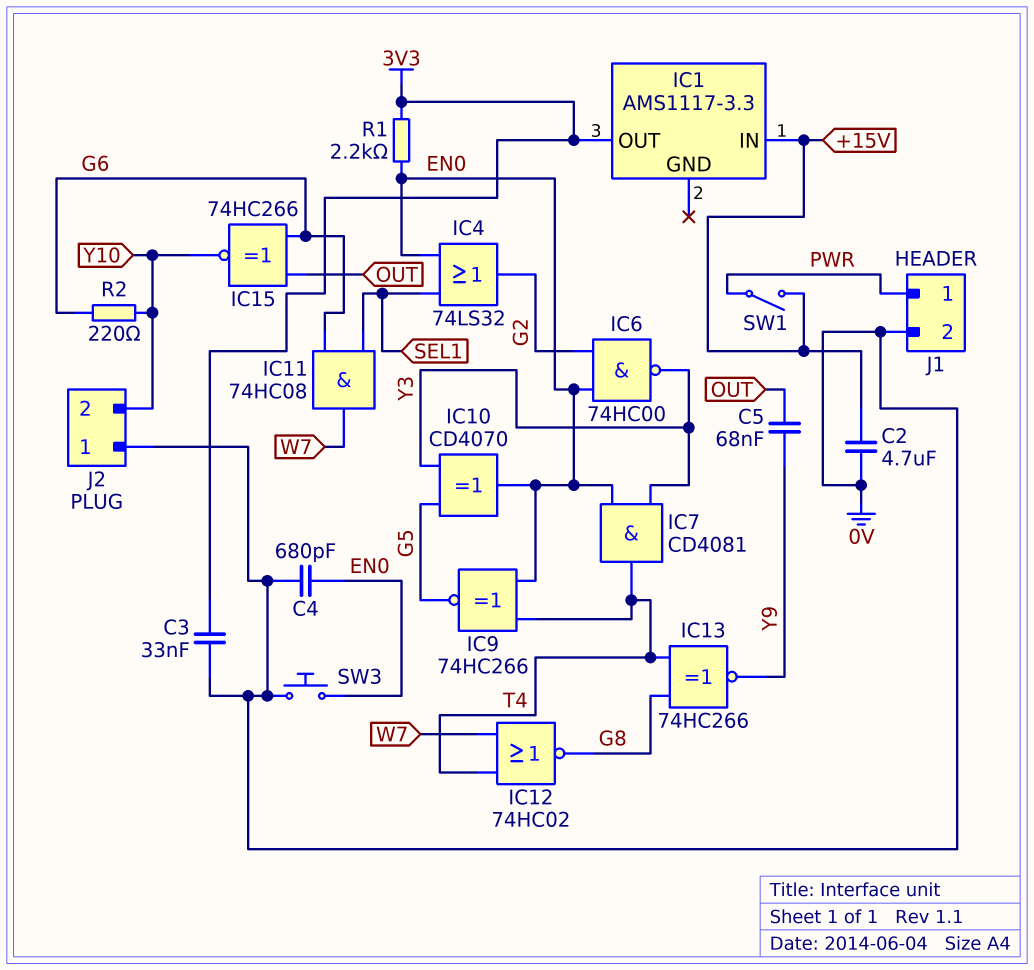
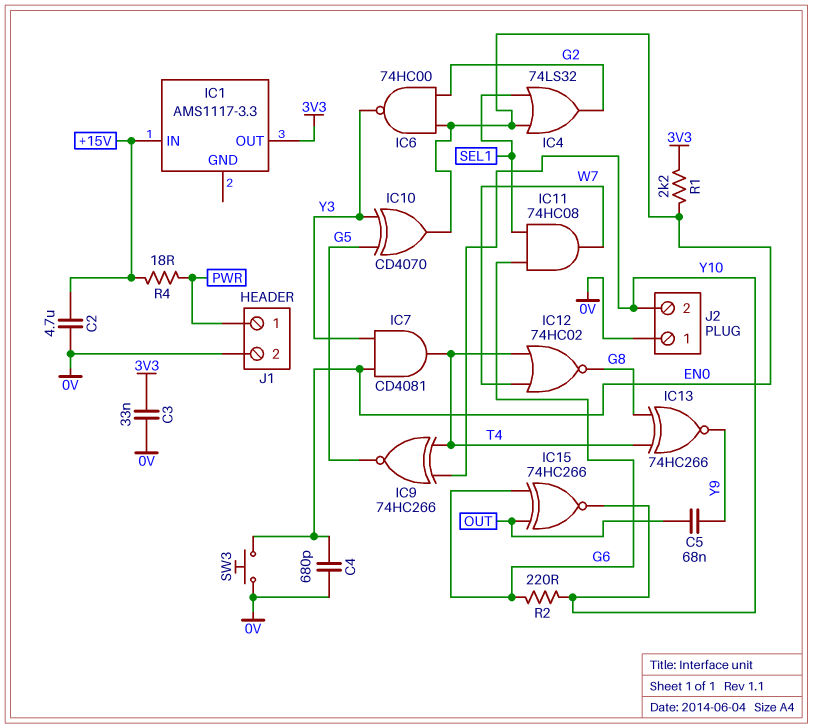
IC9: XNOR 74HC266 (in EN0, in T4, out G5) -> XNOR 74HC266 (in T4, in Y10, out G5)
R4: none -> 18 (+15V, PWR)
SW1: switch (+15V, PWR) -> none

